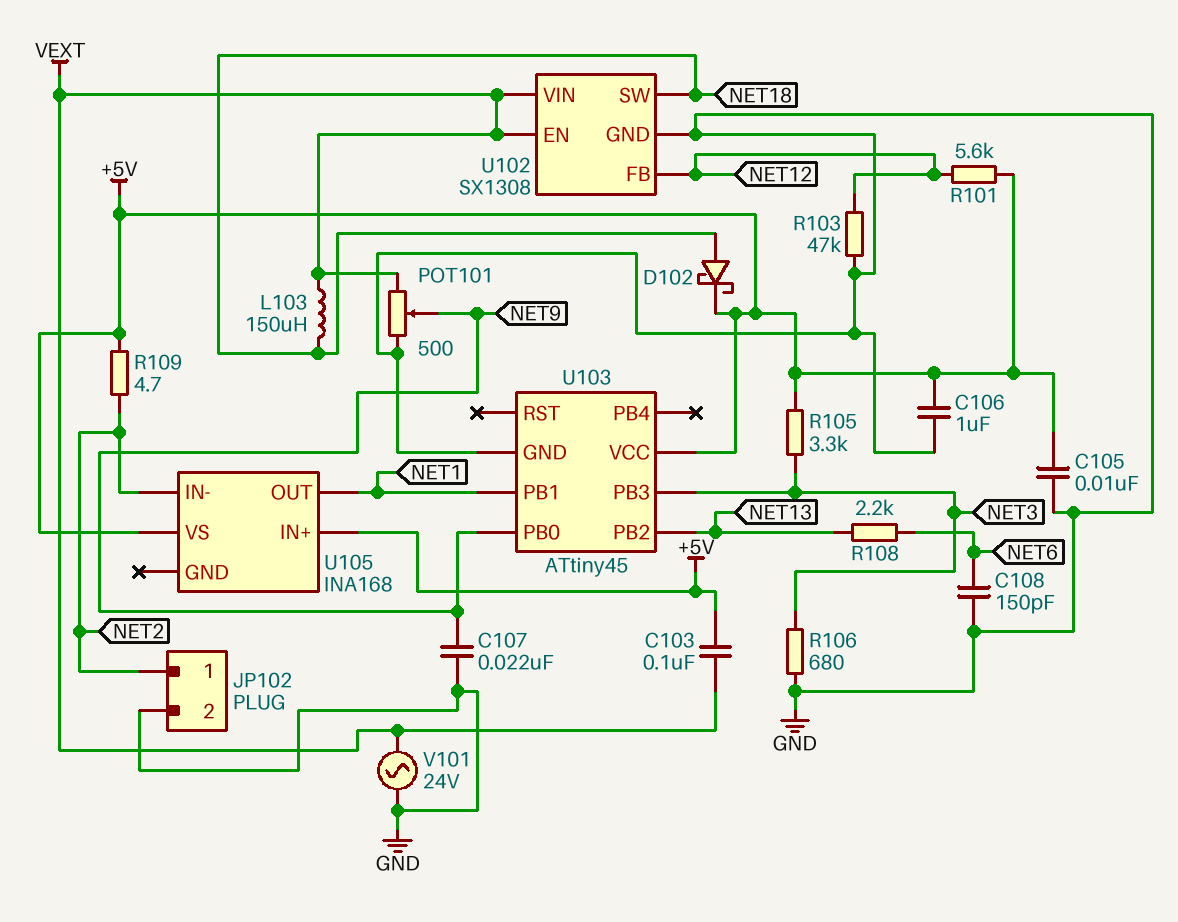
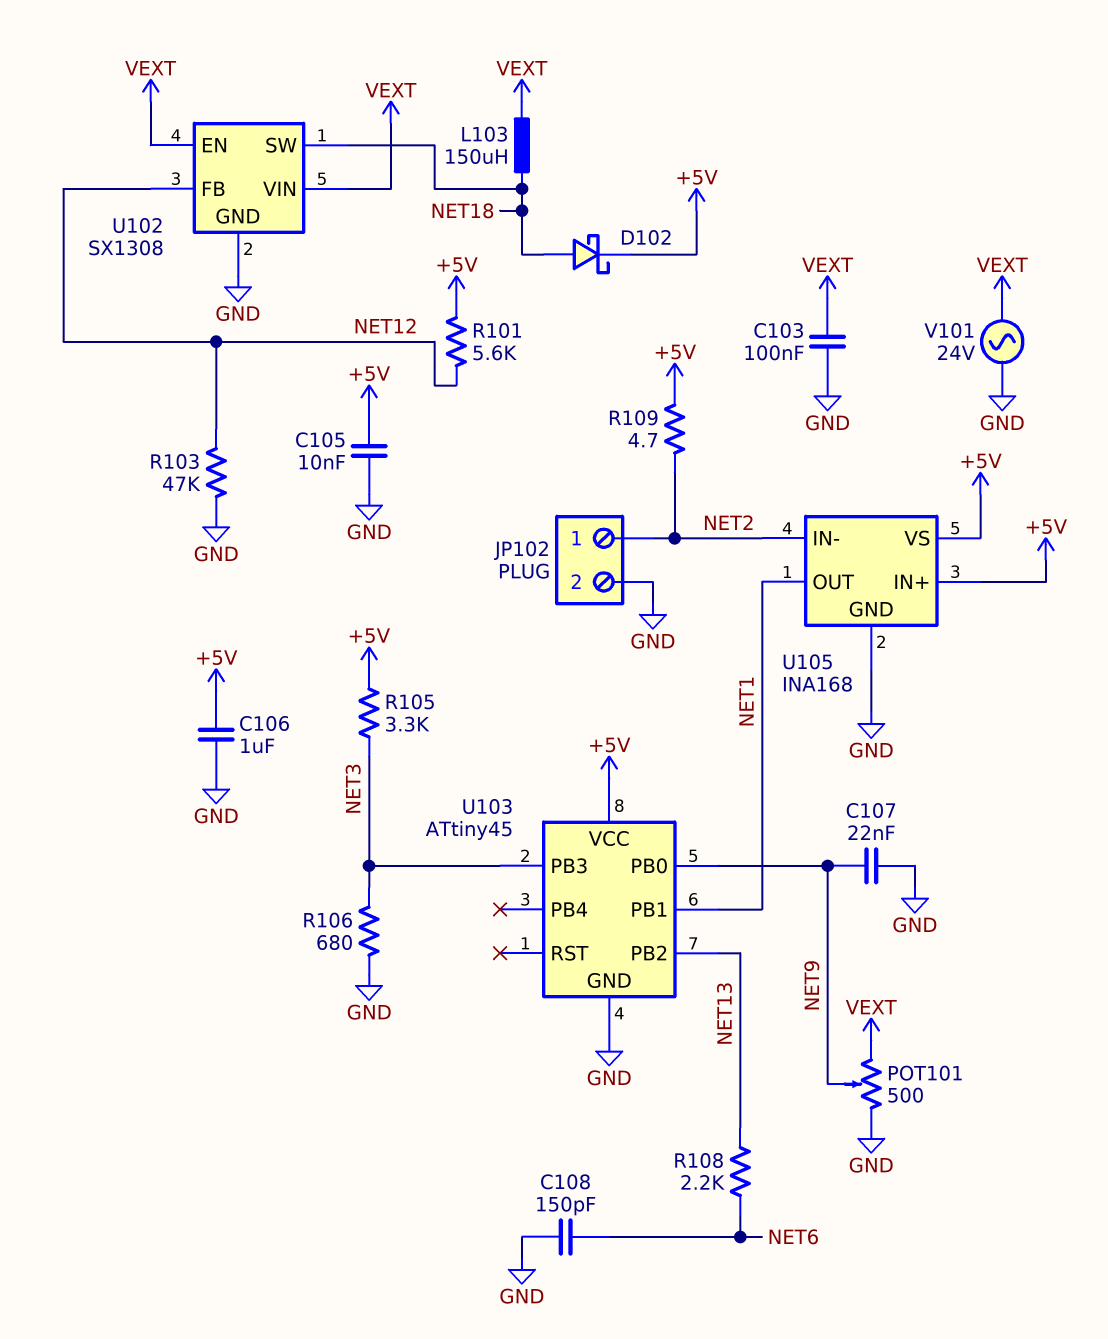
C103: 100nF (+5V, VEXT) -> 100nF (GND, VEXT)
U105 pin GND: none -> GND

